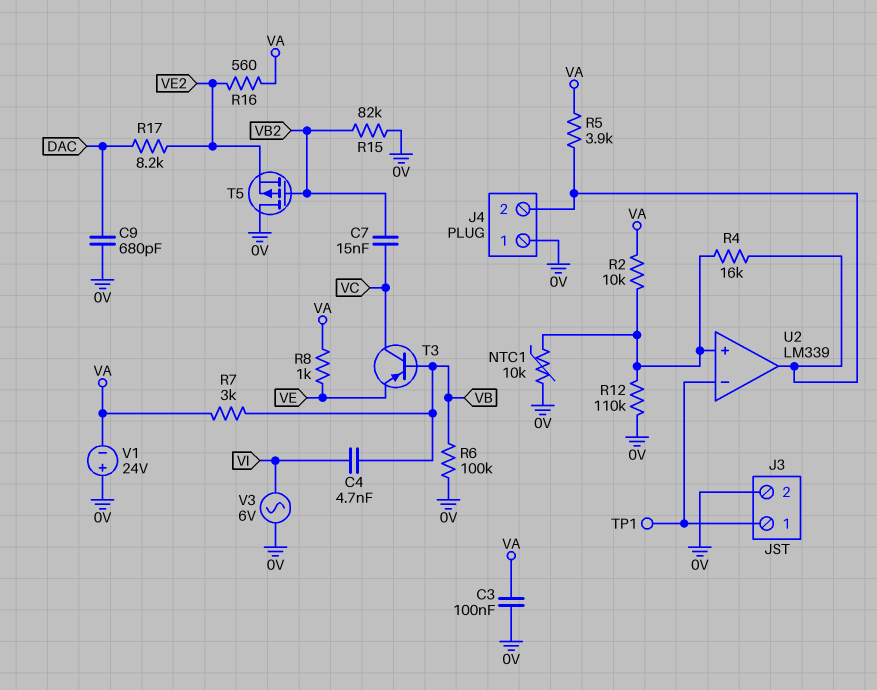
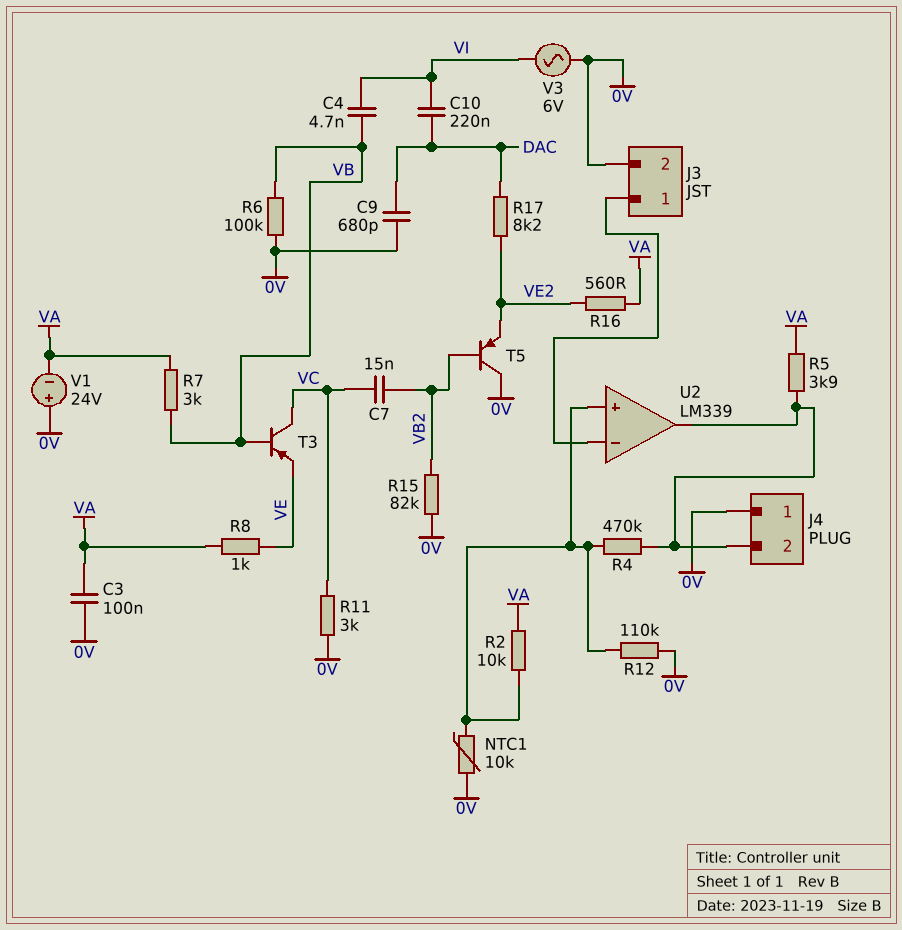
C10: none -> 220nF (DAC, VI)
R4: 16k (J4/2, U2/in+) -> 470k (J4/2, U2/in+)
R11: none -> 3k (0V, VC)
T5: PMOS (G VB2, D 0V, S VE2) -> PNP (B VB2, C 0V, E VE2)
TP1: test point (J3/1) -> none

